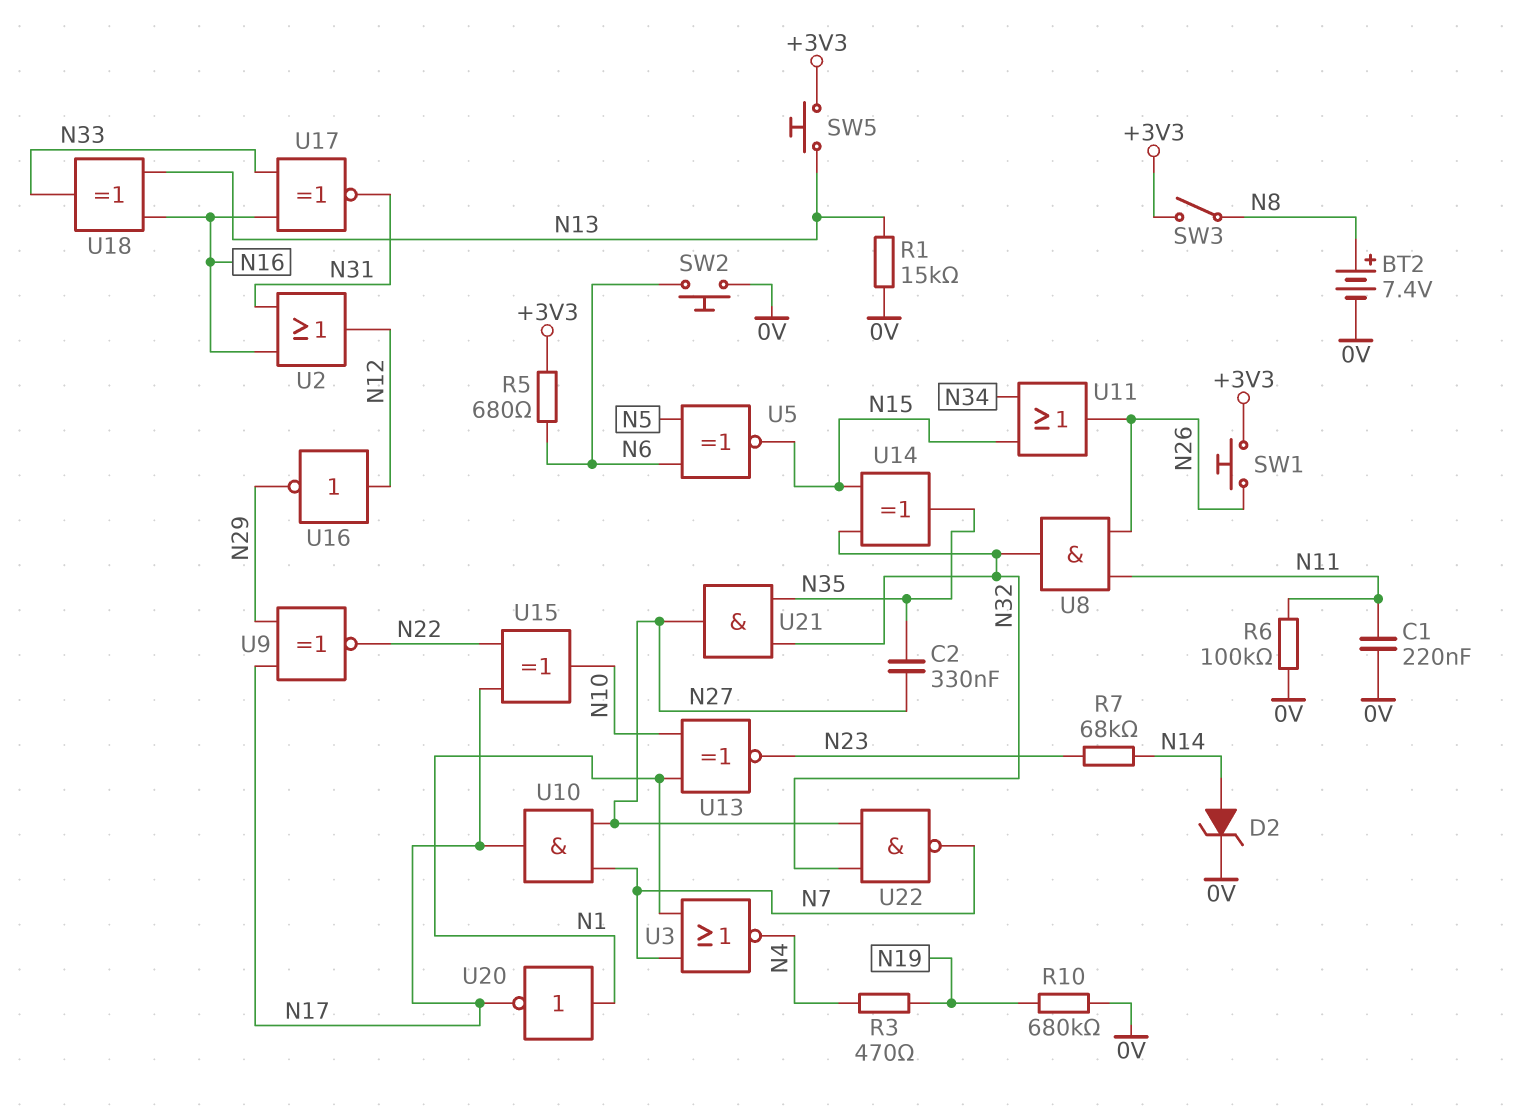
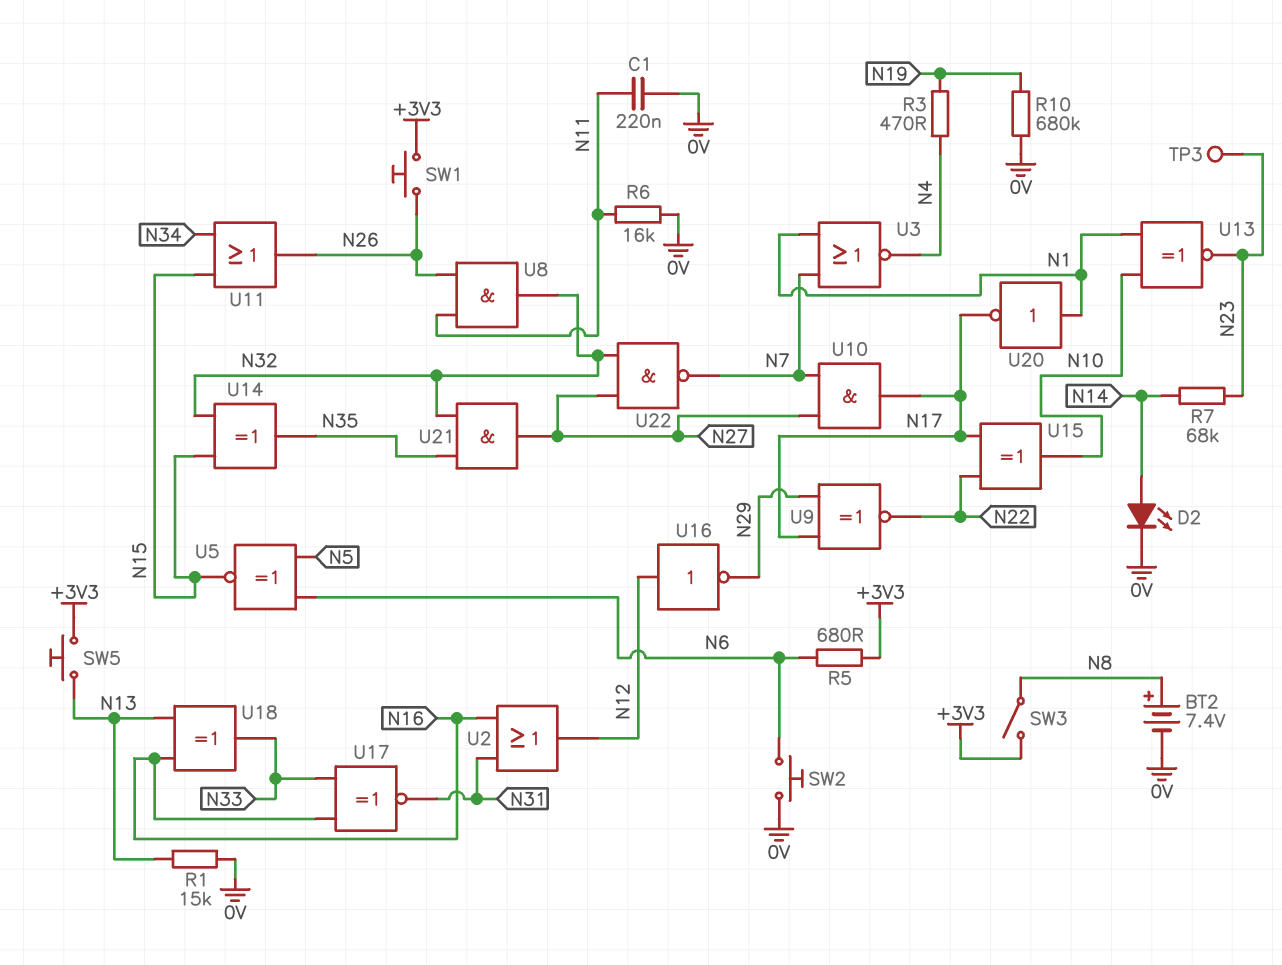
C2: 330nF (N27, N35) -> none
D2: zener (A N14, K 0V) -> LED (A N14, K 0V)
R6: 100k (0V, N11) -> 16k (0V, N11)
TP3: none -> test point (N23)

